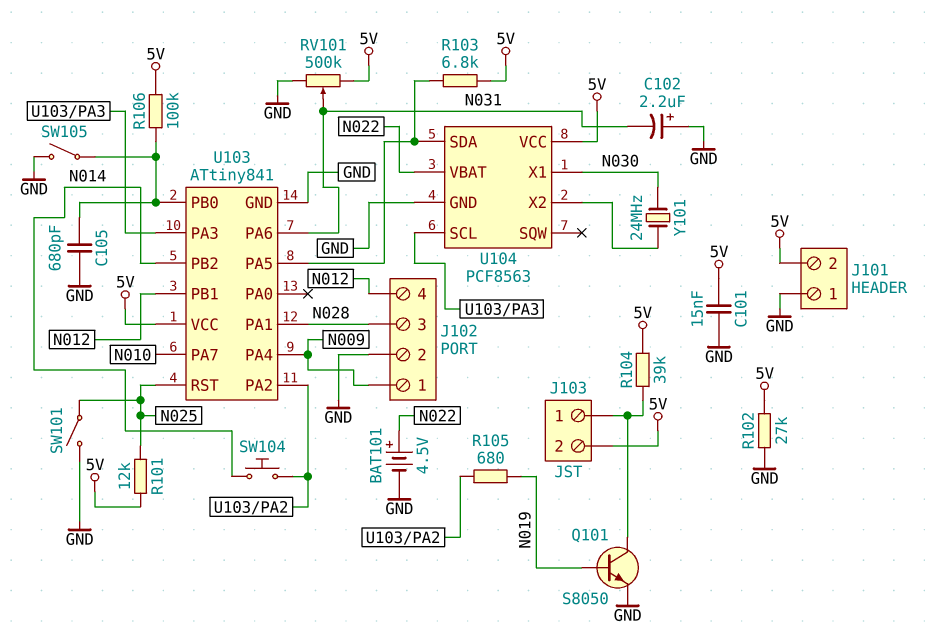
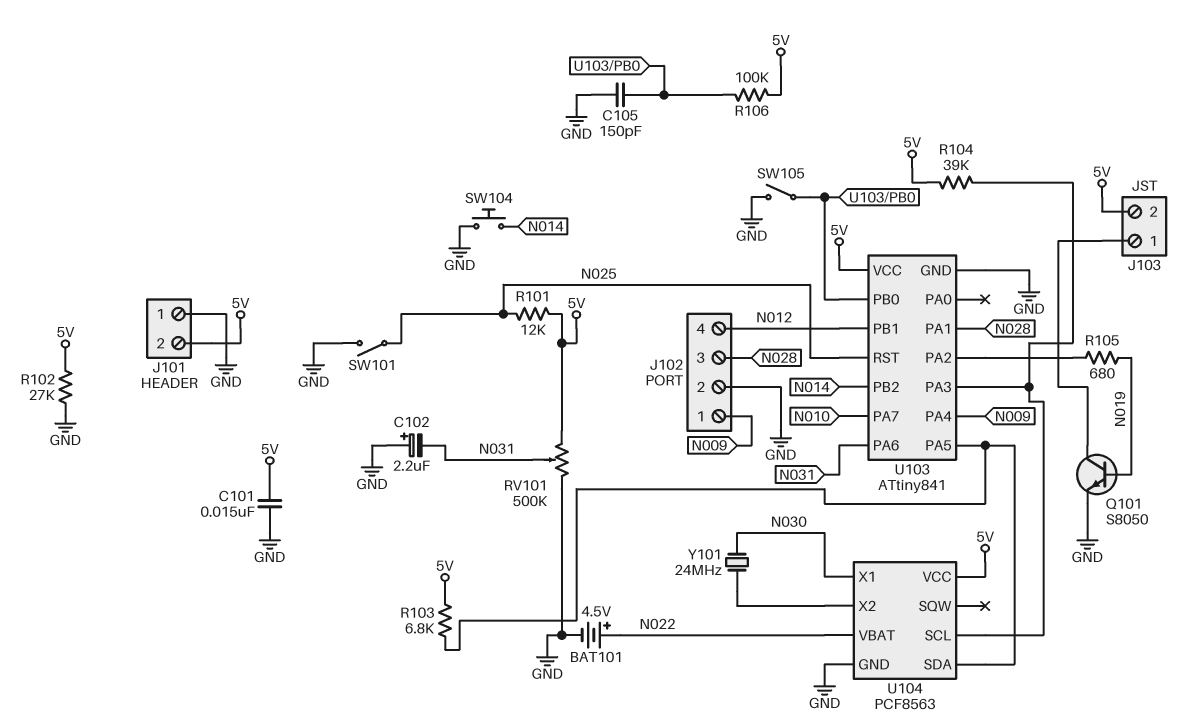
C105: 680pF (GND, U103/PB0) -> 150pF (GND, U103/PB0)
R104: 39k (5V, J103/1) -> 39k (5V, U103/PA3)
SW104: button (N014, U103/PA2) -> button (GND, N014)

